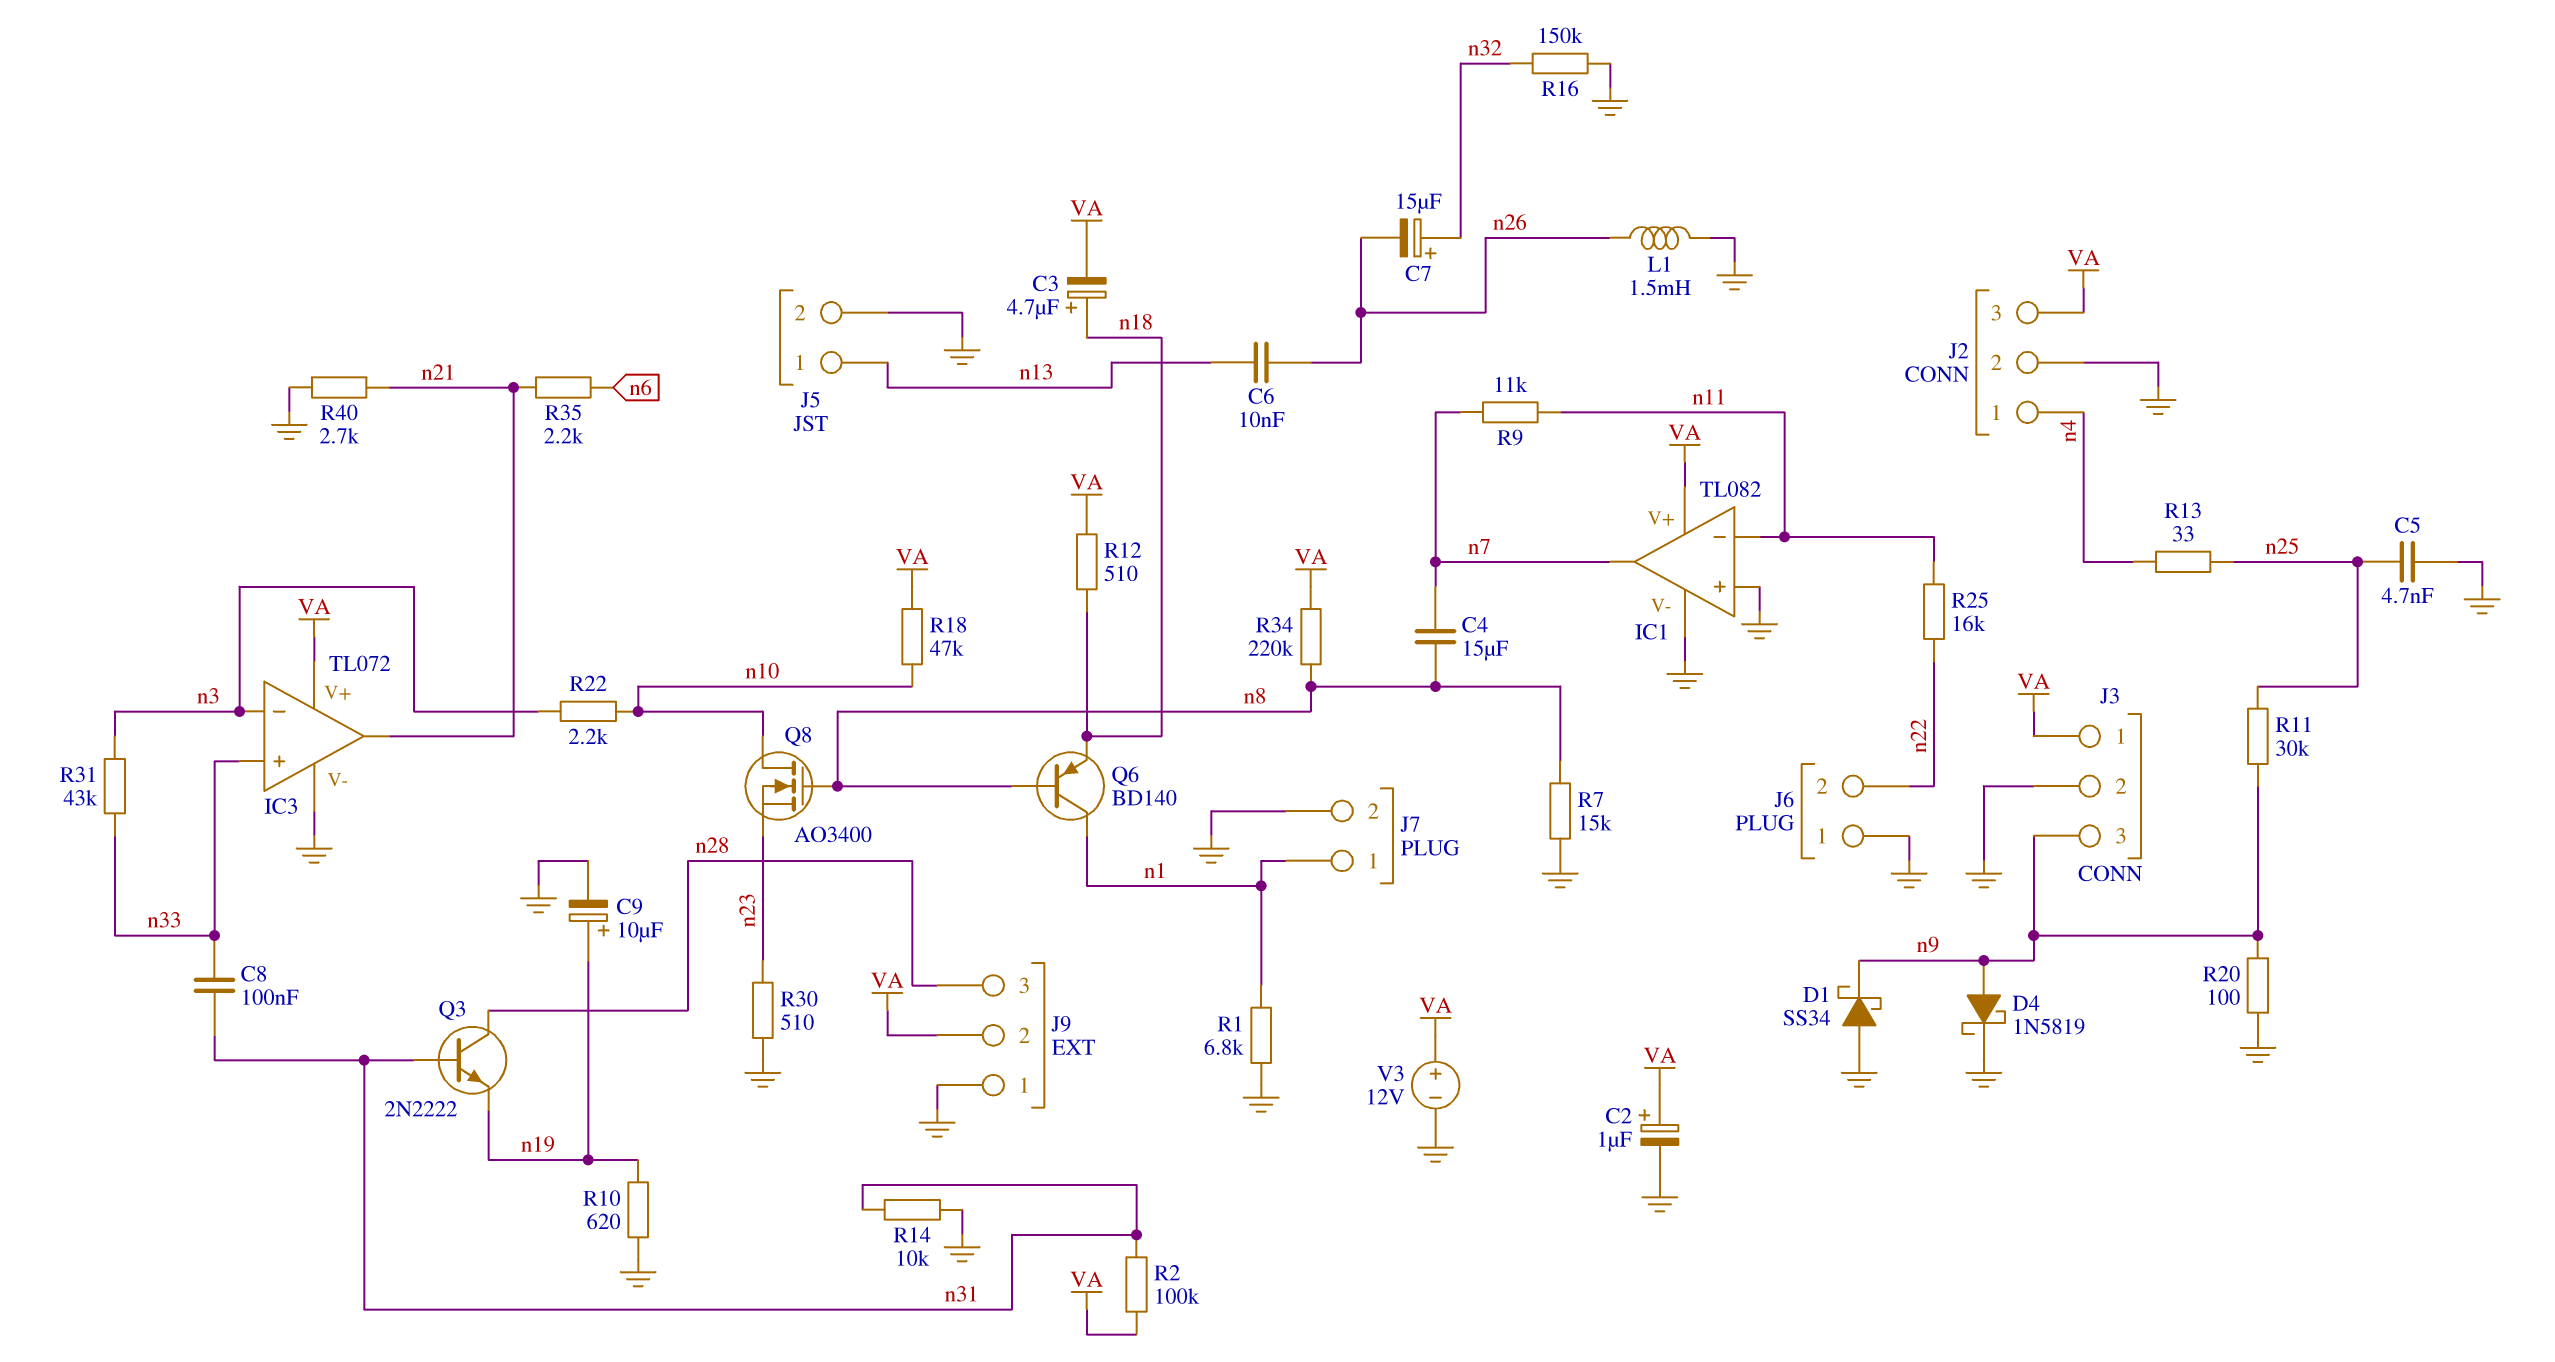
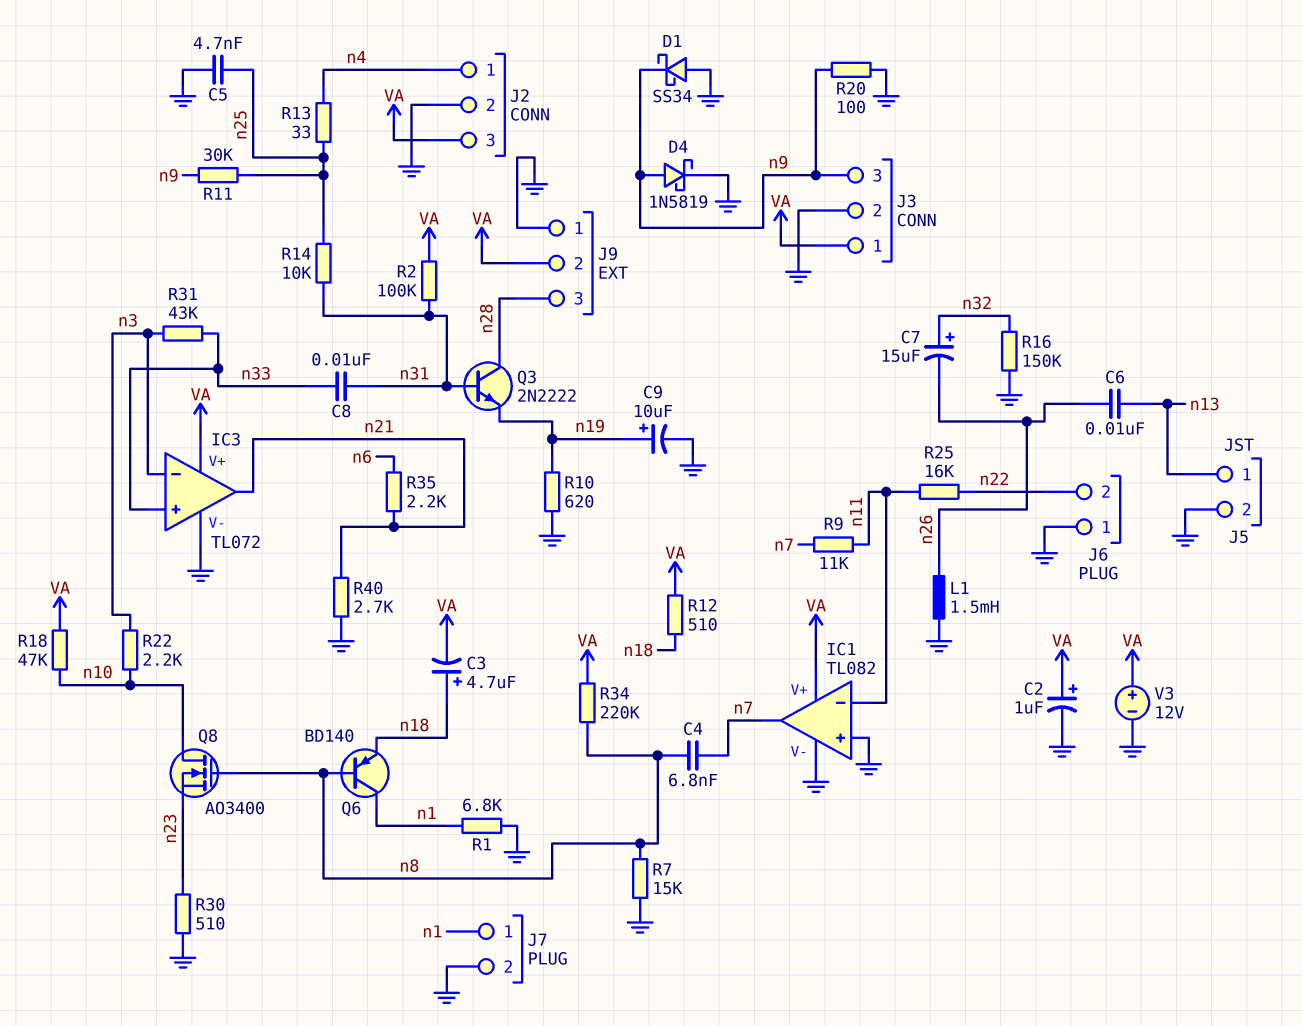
C4: 15uF (n7, n8) -> 6.8nF (n7, n8)
C8: 100nF (n31, n33) -> 10nF (n31, n33)
R14: 10k (GND, n31) -> 10k (n25, n31)

